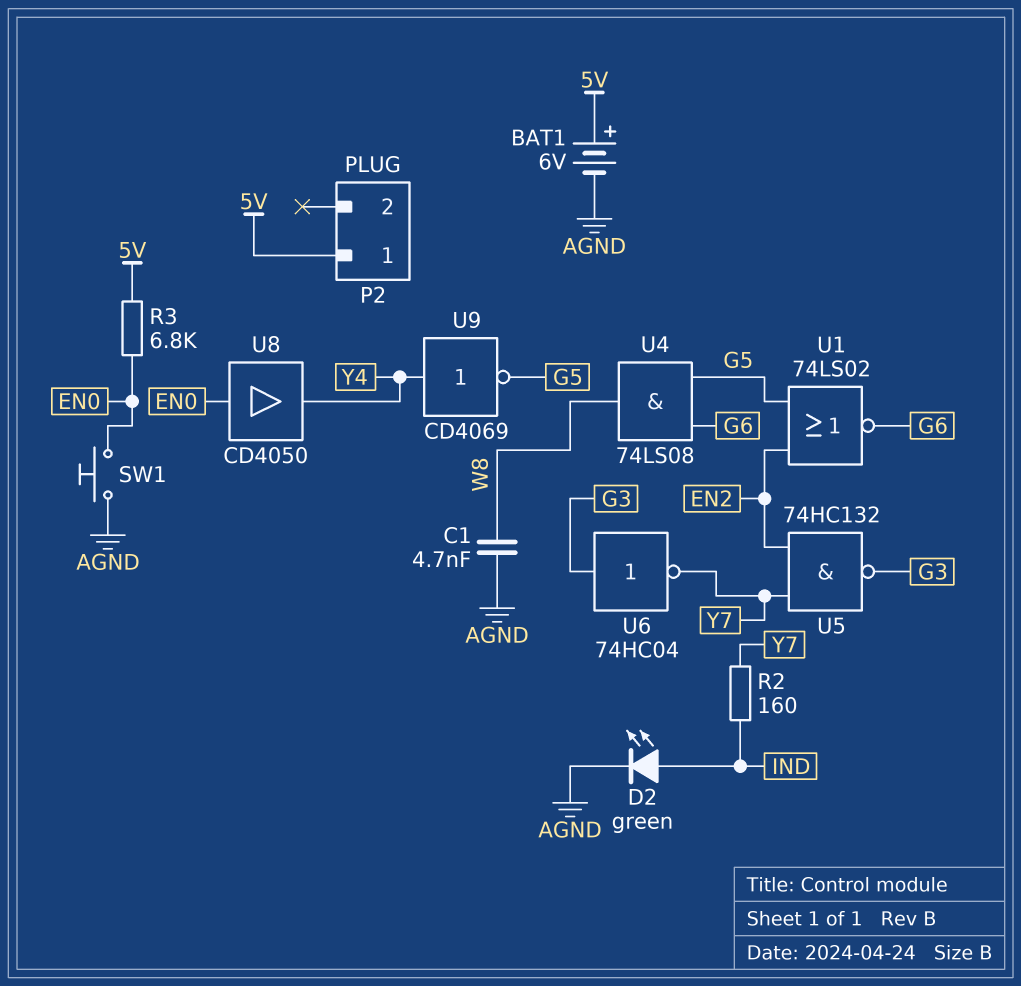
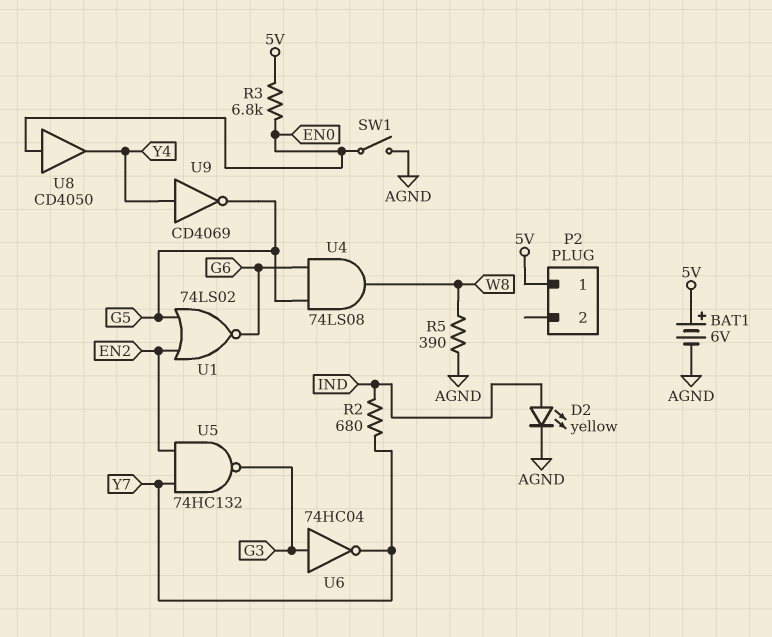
C1: 4.7nF (AGND, W8) -> none
D2: LED green (A IND, K AGND) -> LED yellow (A IND, K AGND)
R2: 160 (IND, Y7) -> 680 (IND, Y7)
R5: none -> 390 (AGND, W8)
SW1: button (AGND, EN0) -> switch (AGND, EN0)

